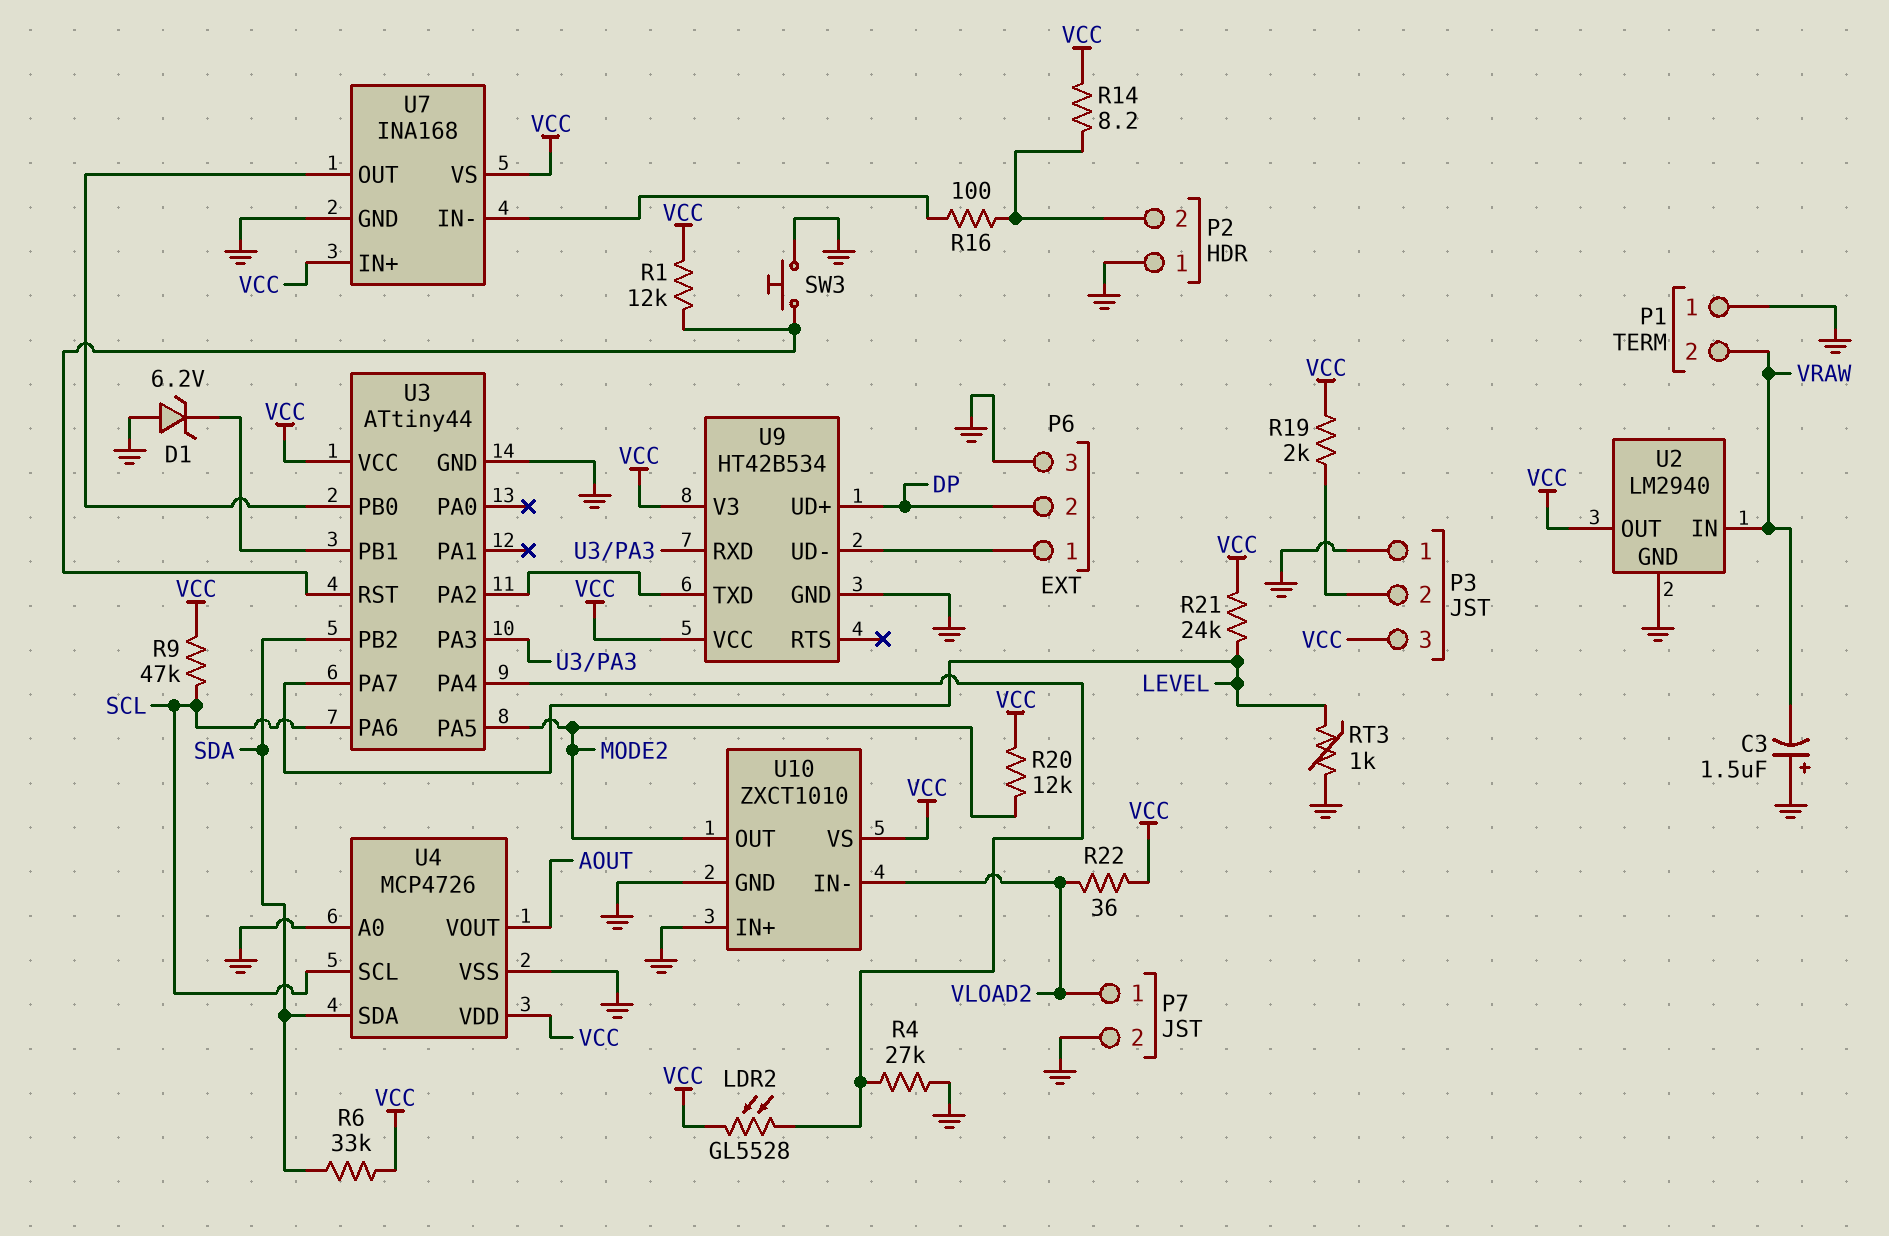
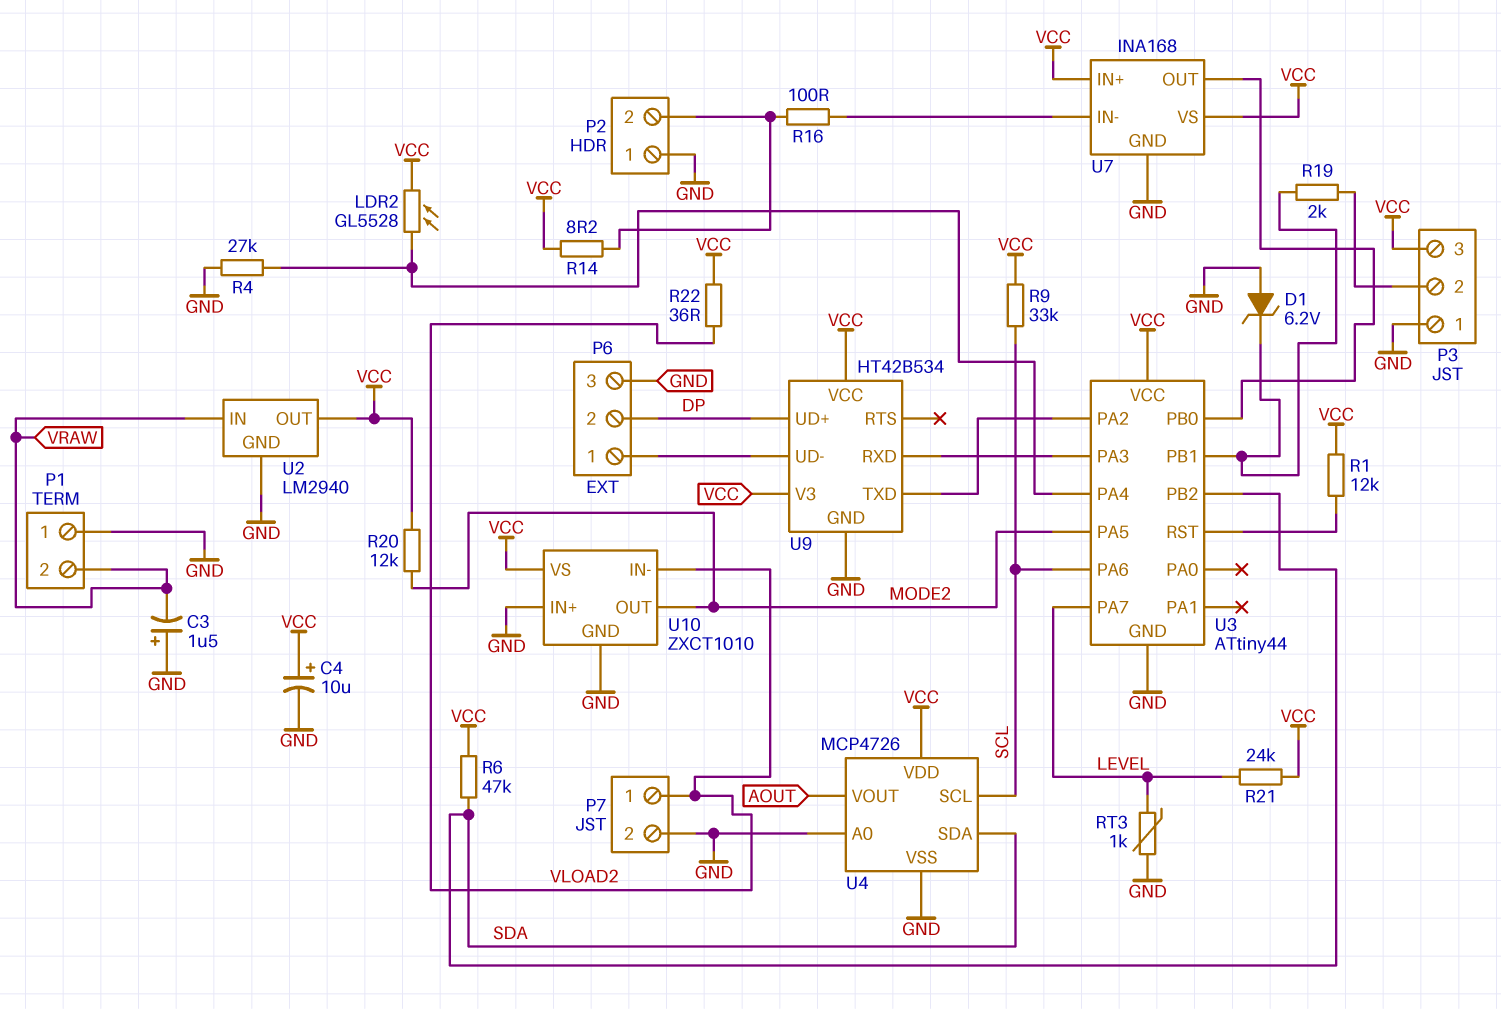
C4: none -> 10uF (plus VCC, minus GND)
R6: 33k (SDA, VCC) -> 47k (SDA, VCC)
R9: 47k (SCL, VCC) -> 33k (SCL, VCC)
R19: 2k (P3/2, VCC) -> 2k (P3/2, U3/PB1)
SW3: button (GND, U3/RST) -> none

